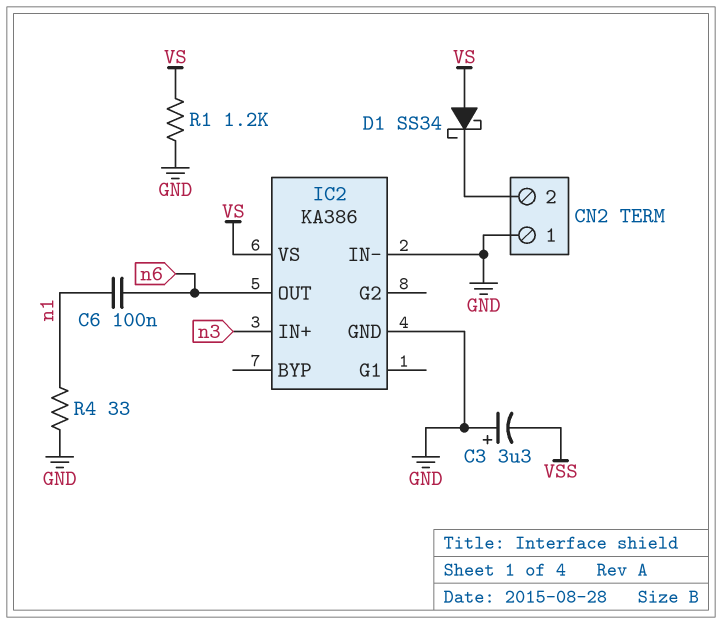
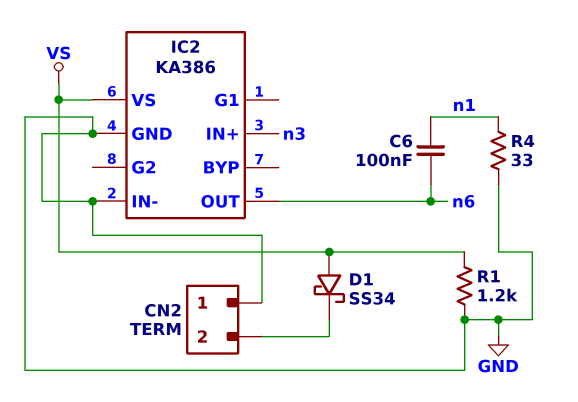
C3: 3.3uF (plus GND, minus VSS) -> none

